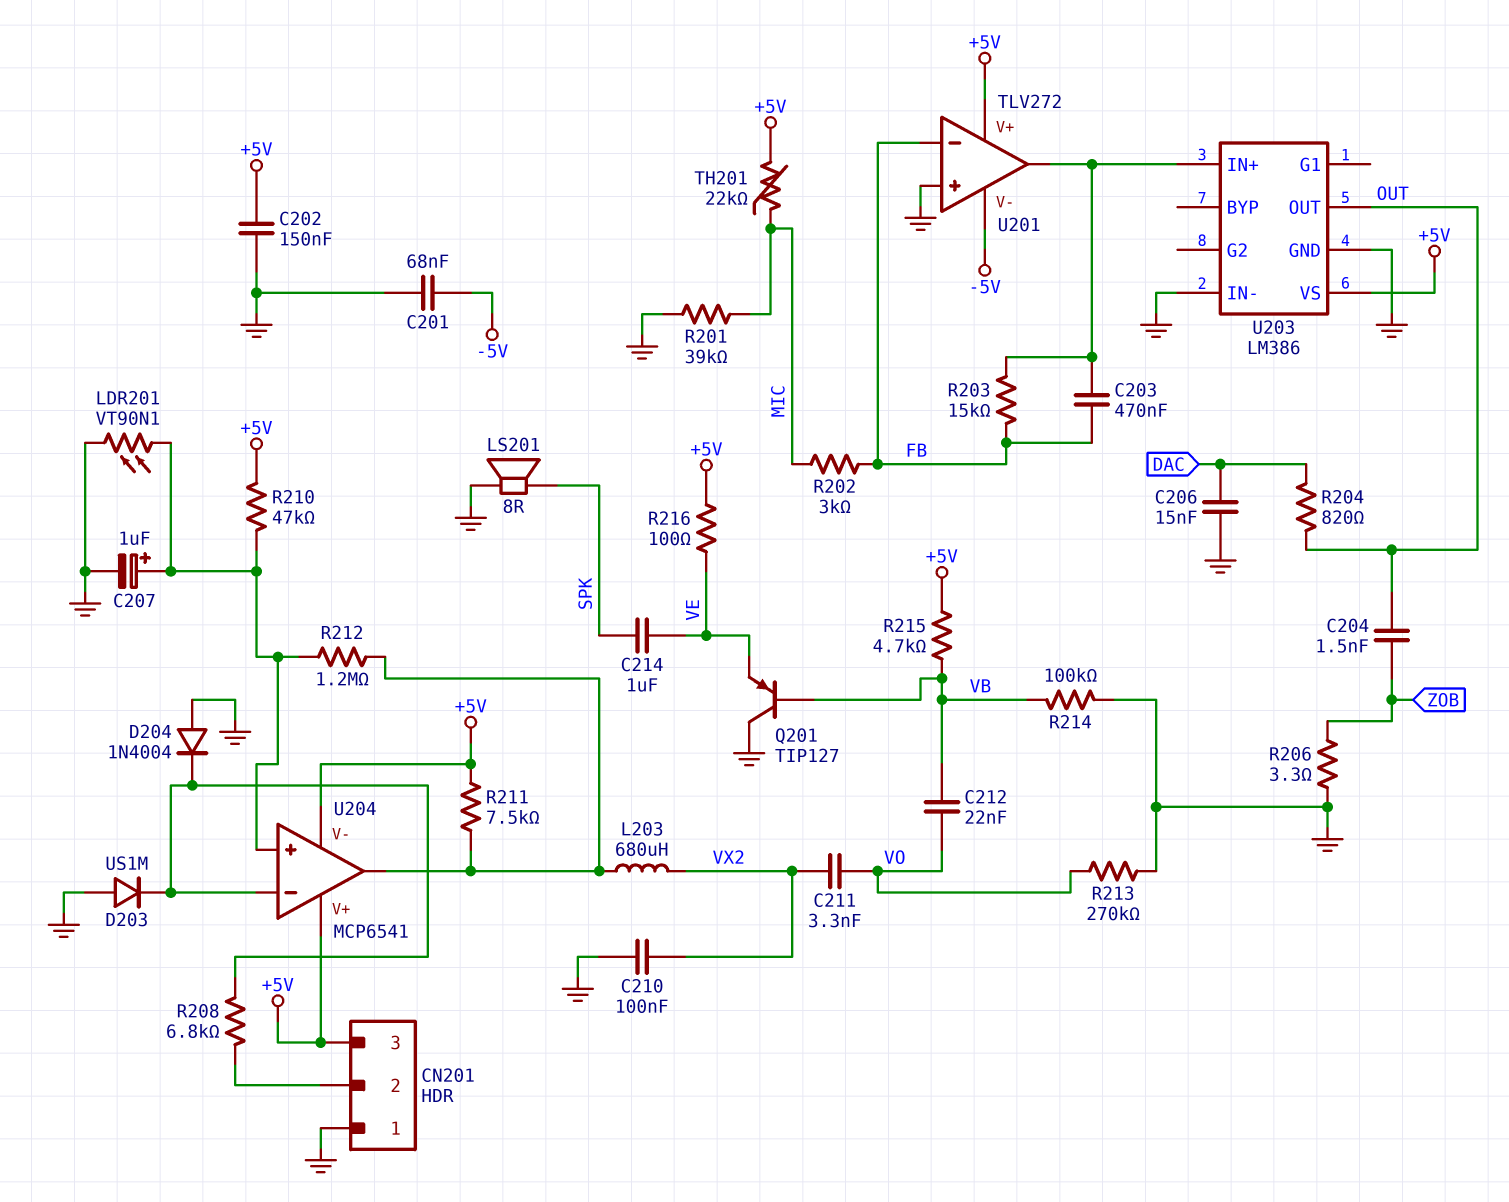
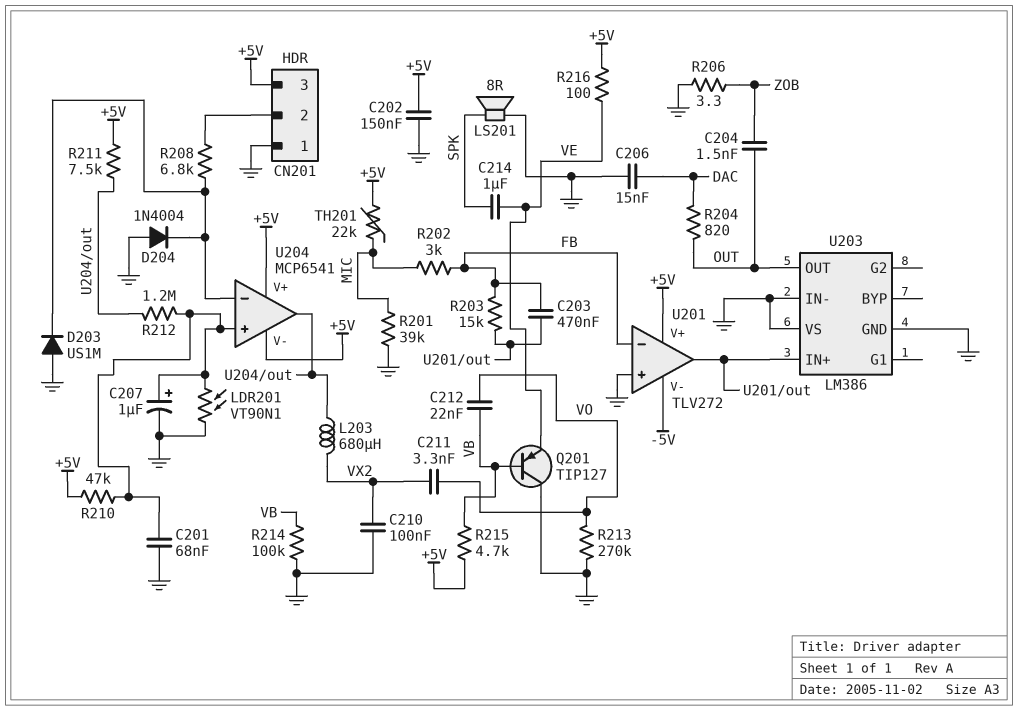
C201: 68nF (-5V, GND) -> 68nF (GND, U204/in+)
U203 pin VS: +5V -> GND

